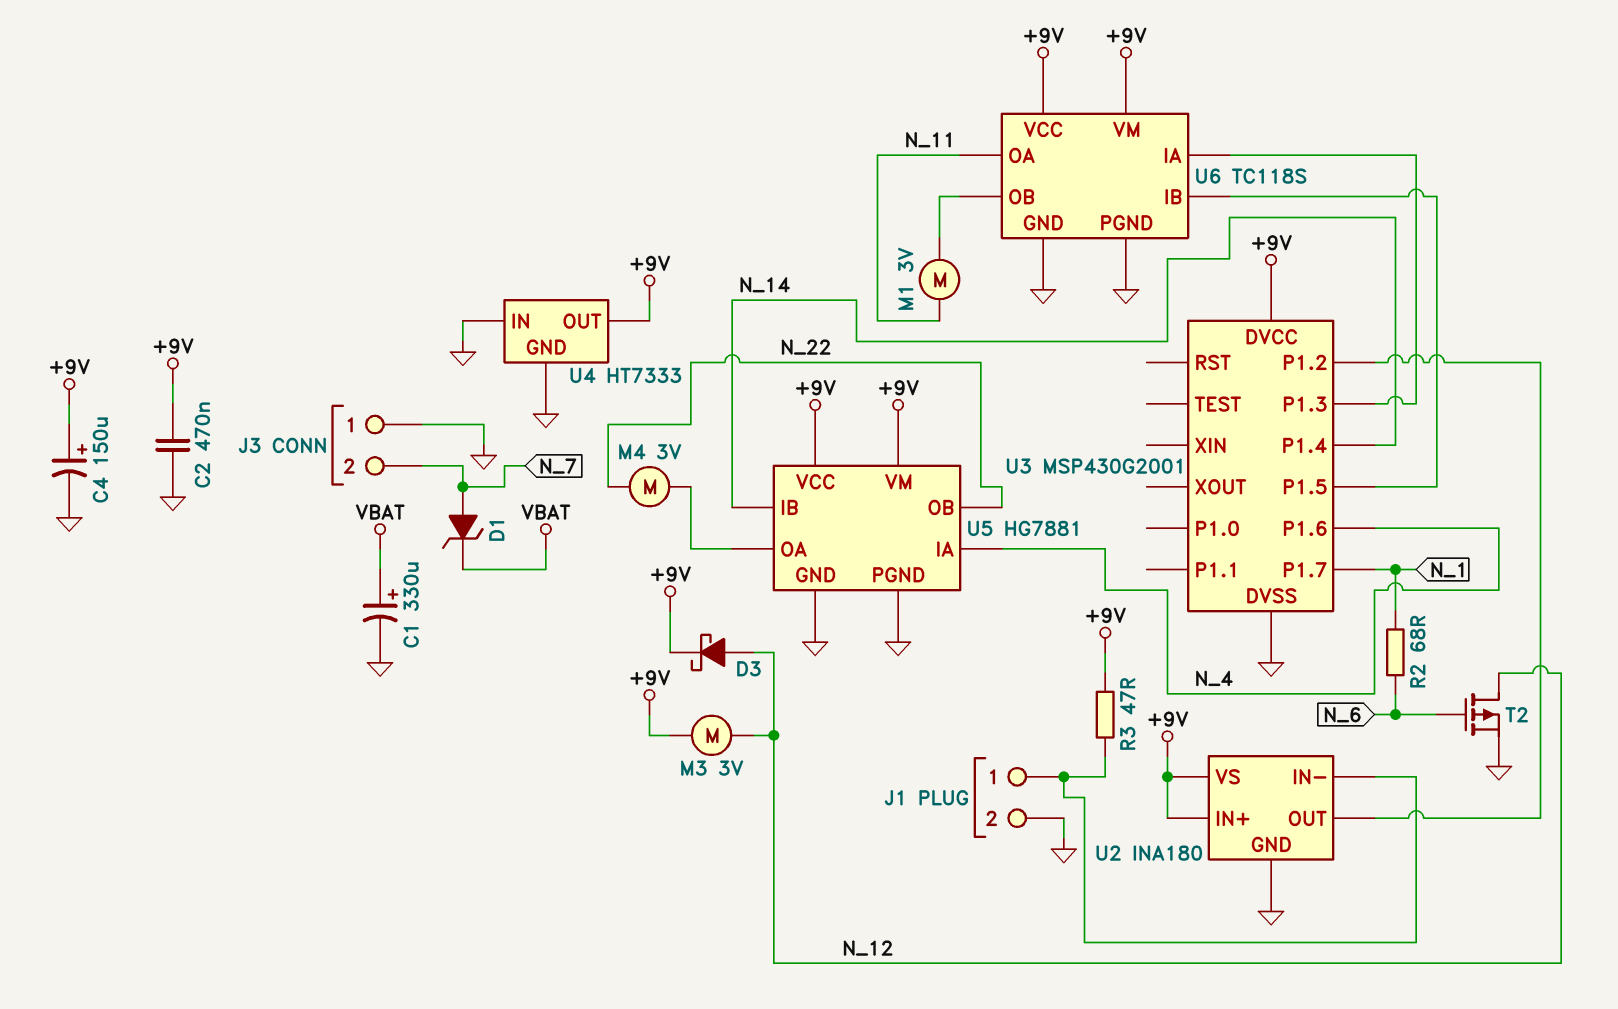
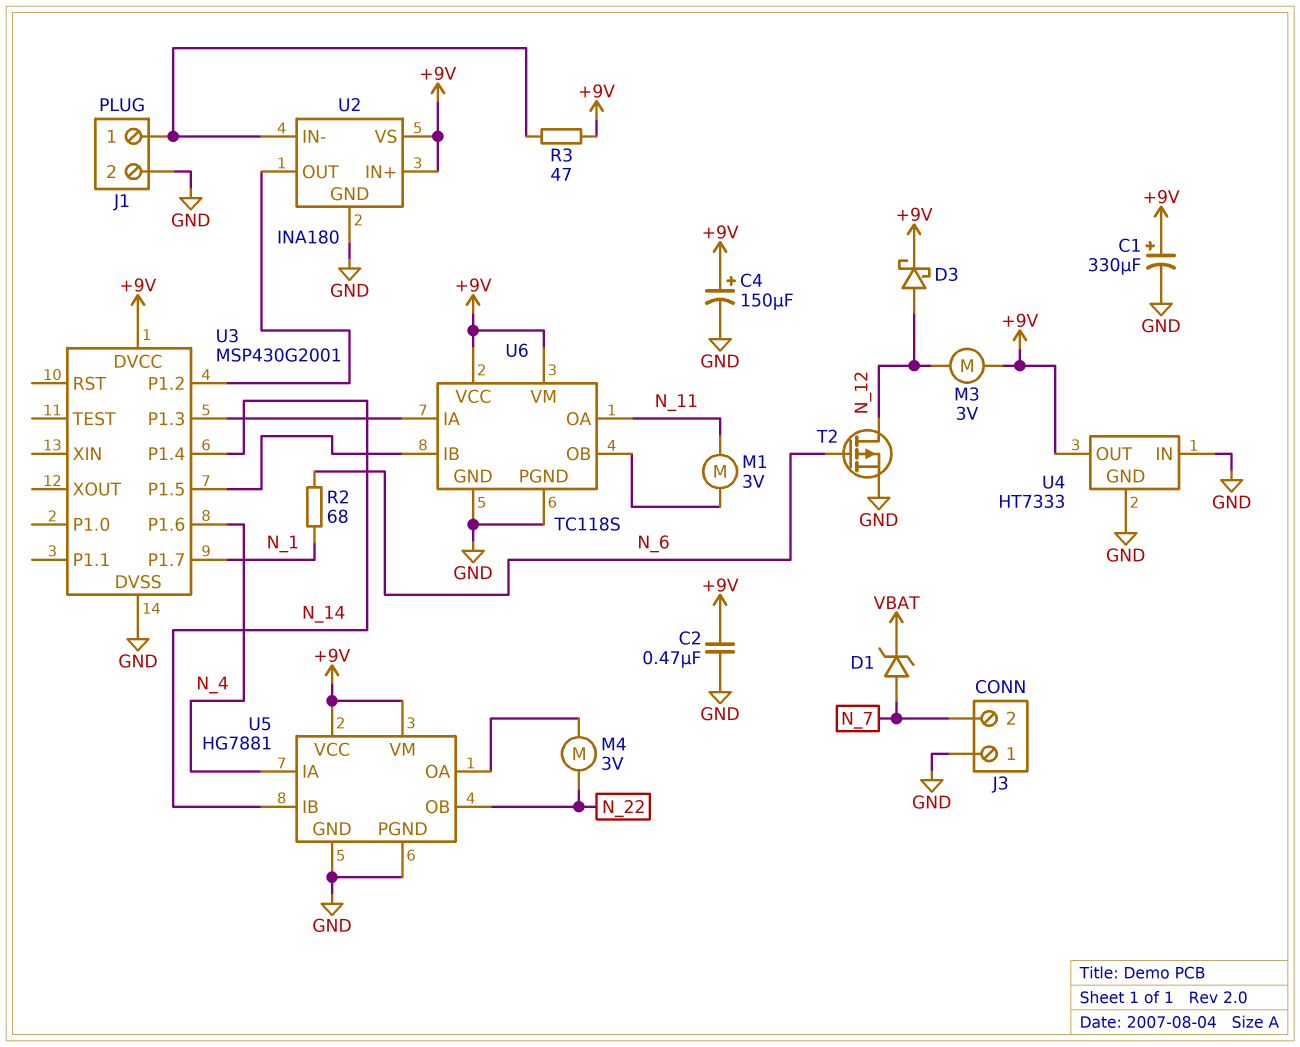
C1: 330uF (plus VBAT, minus GND) -> 330uF (plus +9V, minus GND)

